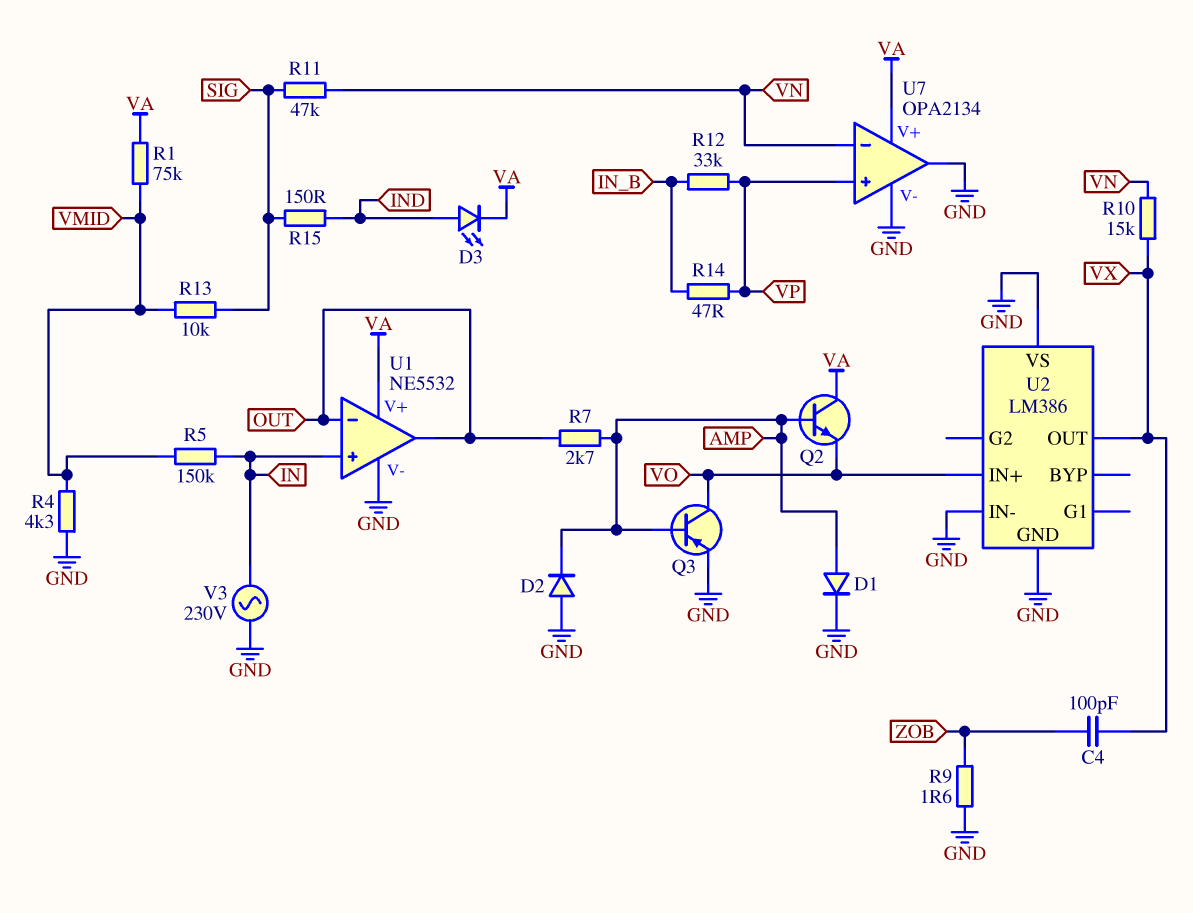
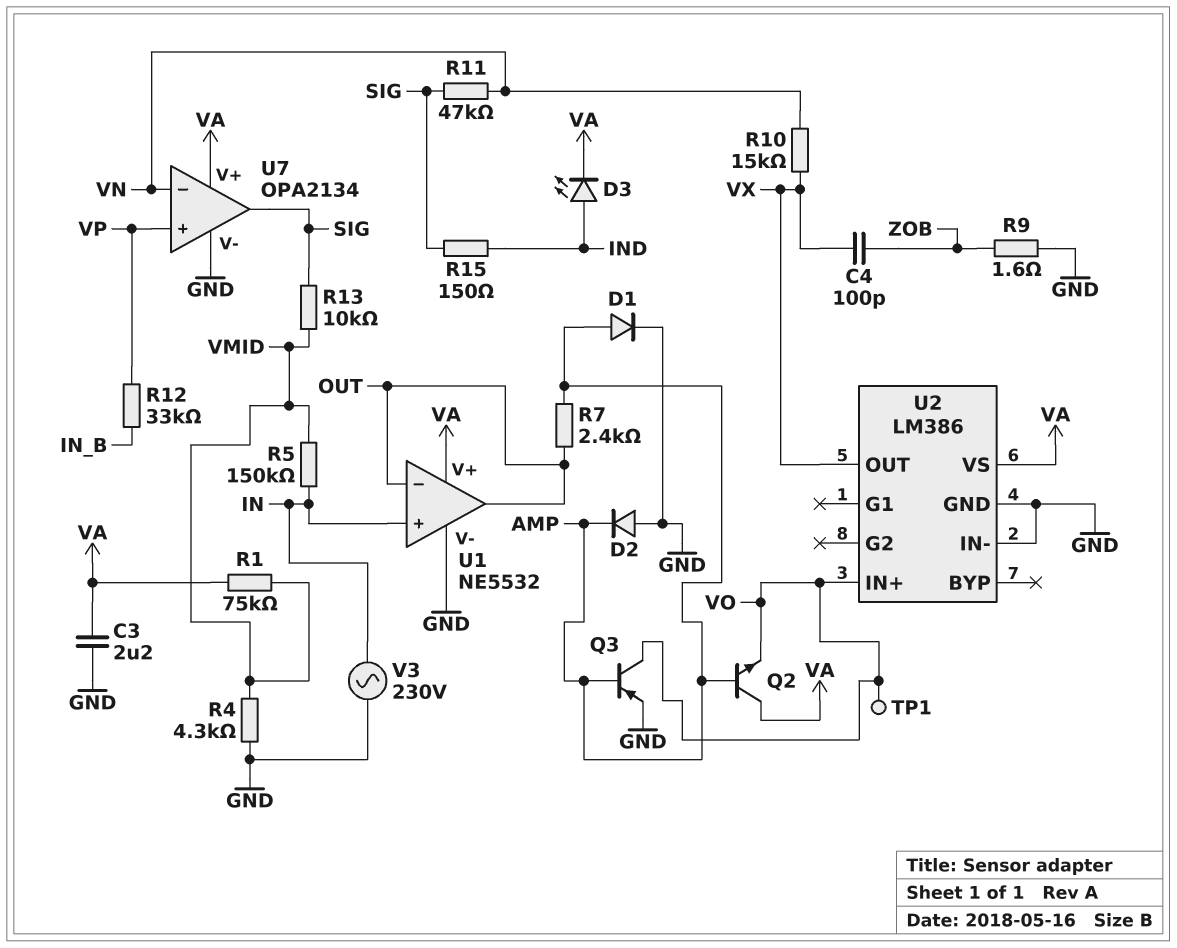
C3: none -> 2.2uF (GND, VA)
R7: 2.7k (AMP, OUT) -> 2.4k (AMP, OUT)
R14: 47 (IN_B, VP) -> none
TP1: none -> test point (VO)
U2 pin VS: GND -> VA
U7 pin out: GND -> SIG

